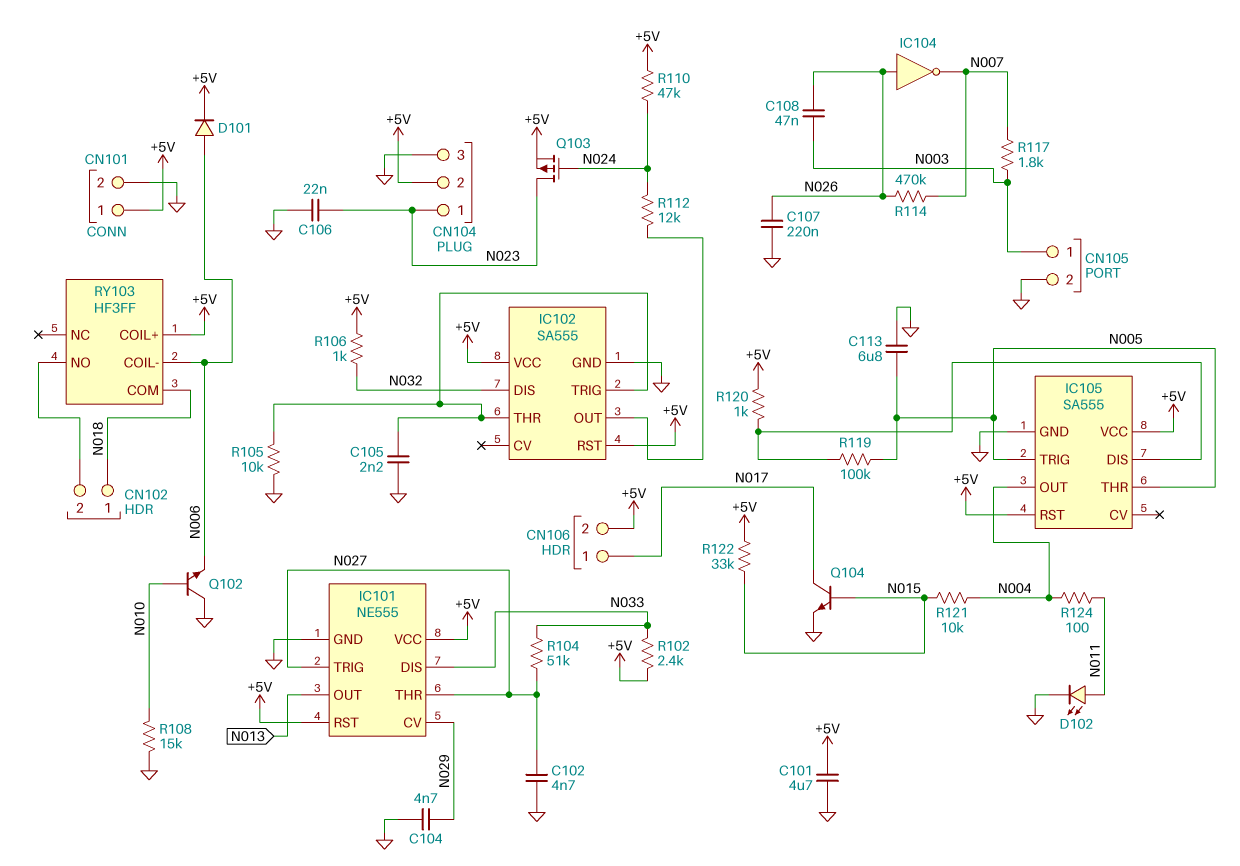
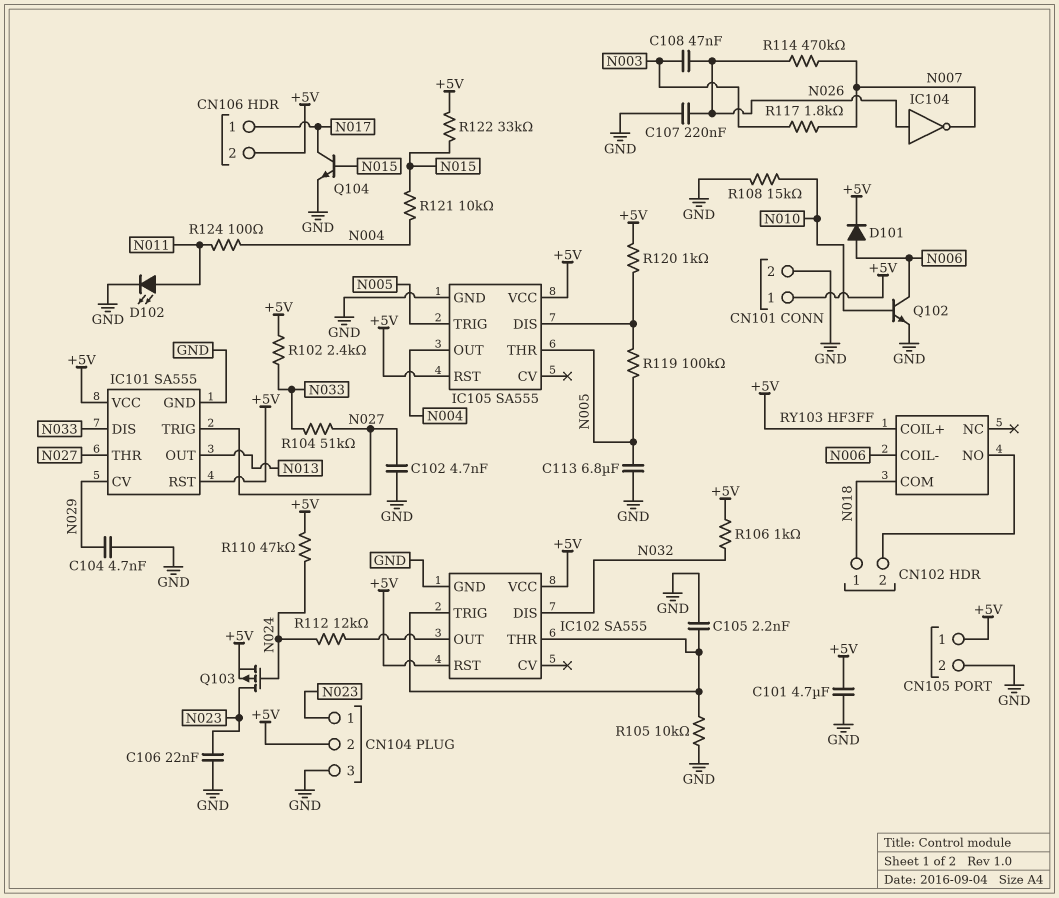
CN105 pin 1: N003 -> +5V
IC101: NE555 -> SA555
Q102: NPN (B N010, C GND, E N006) -> NPN (B N010, C N006, E GND)

